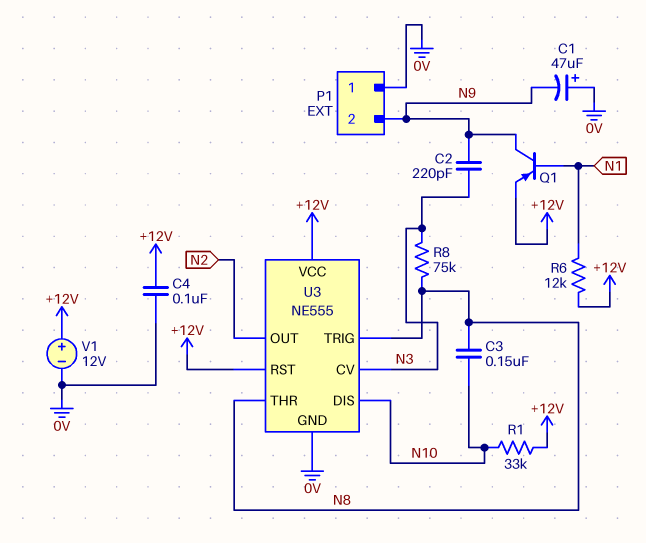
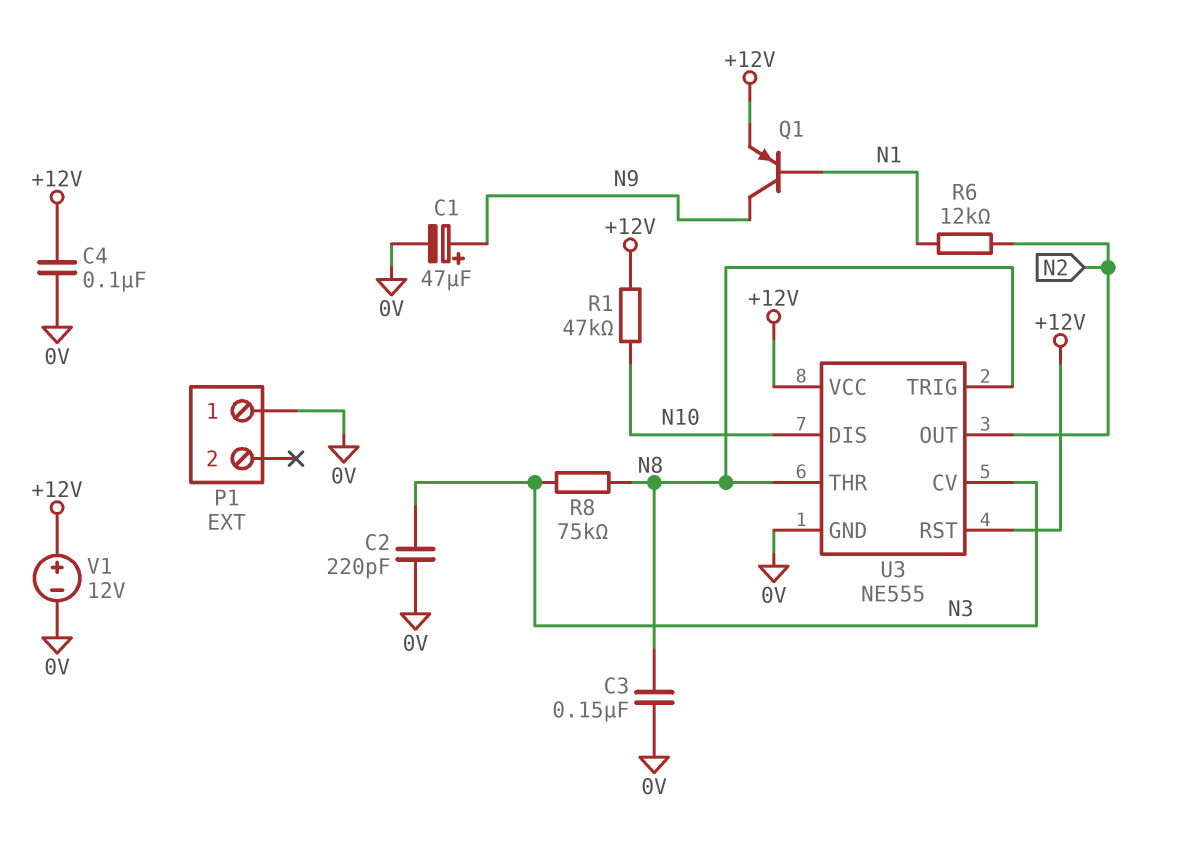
C1: 47uF (plus 0V, minus N9) -> 47uF (plus N9, minus 0V)
C2: 220pF (N3, N9) -> 220pF (0V, N3)
C3: 150nF (N8, N10) -> 150nF (0V, N8)
P1 pin 2: N9 -> none
R1: 33k (+12V, N10) -> 47k (+12V, N10)
R6: 12k (+12V, N1) -> 12k (N1, N2)

